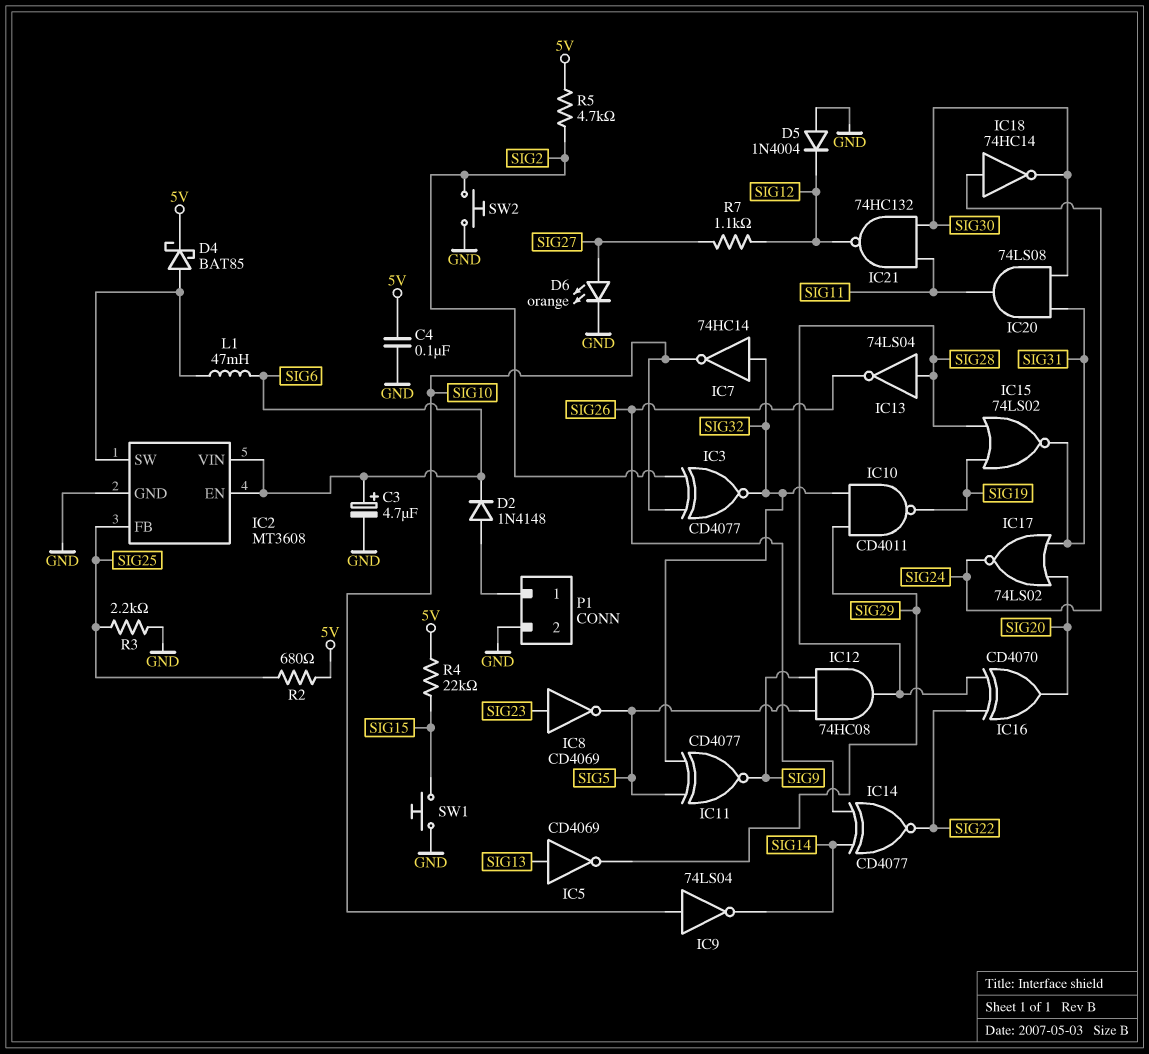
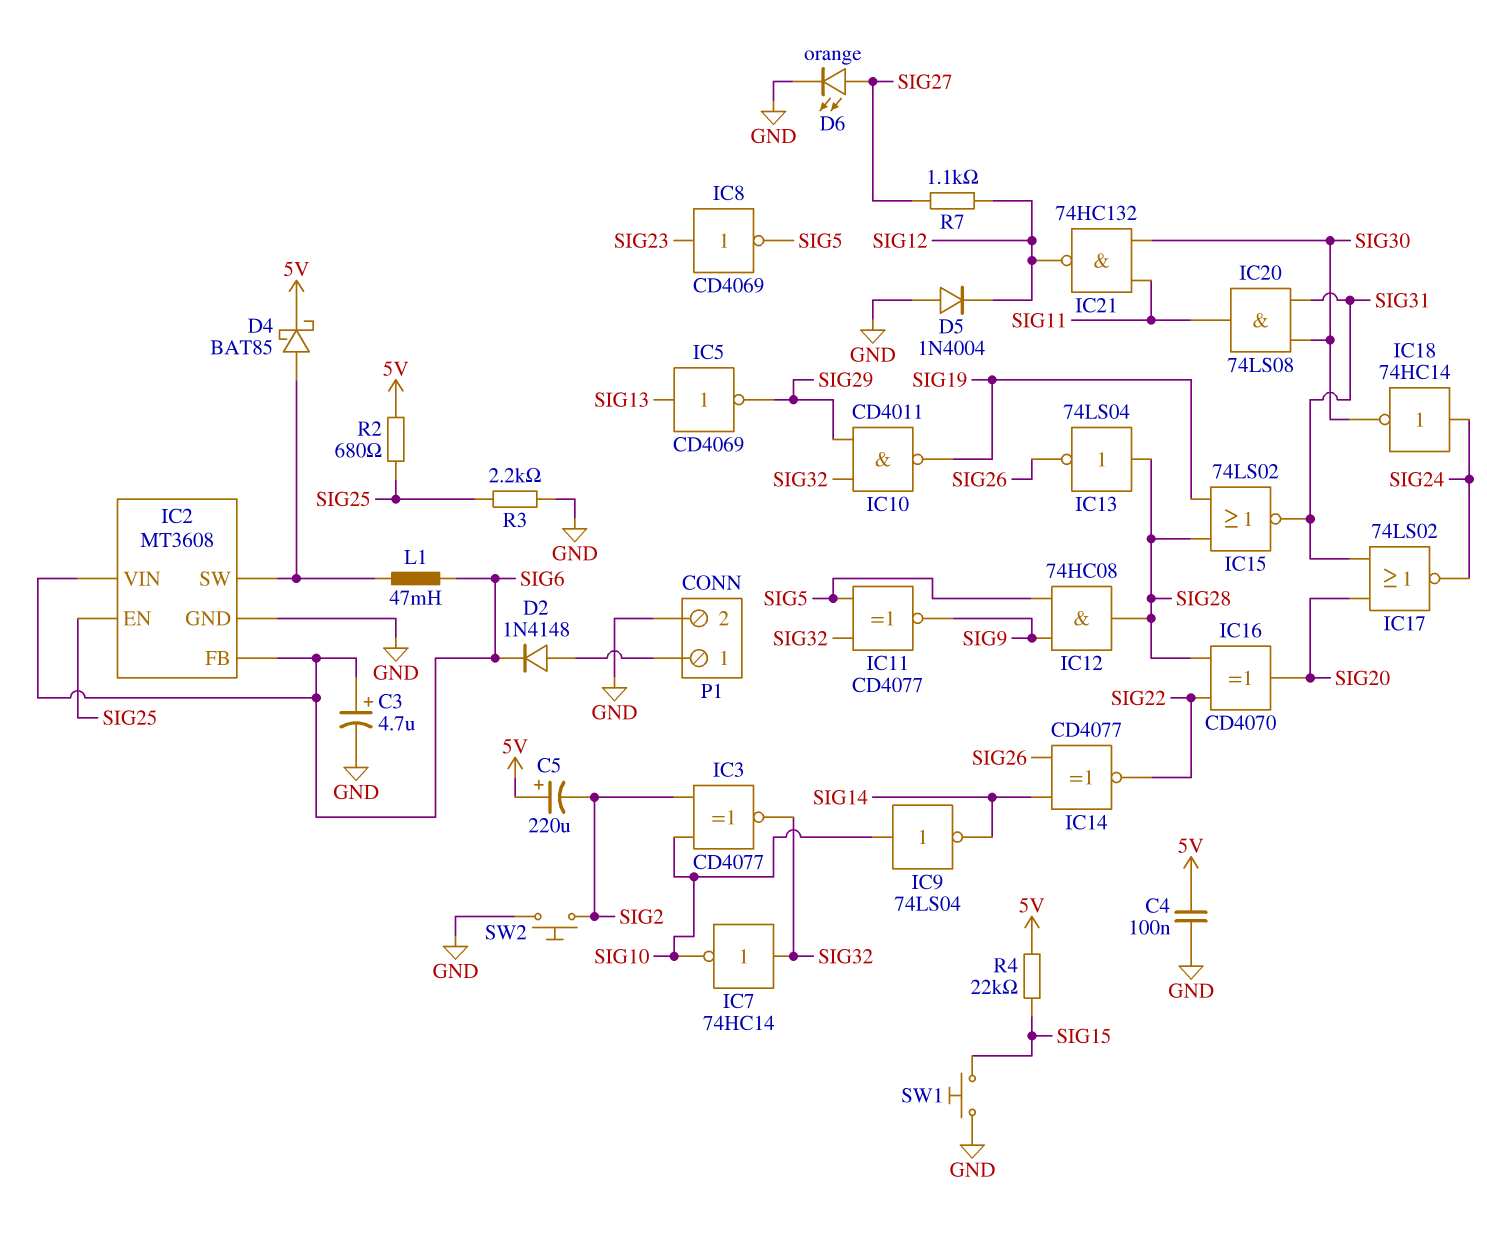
C5: none -> 220uF (plus 5V, minus SIG2)
IC2 pin EN: SIG6 -> SIG25
IC2 pin FB: SIG25 -> SIG6
R5: 4.7k (5V, SIG2) -> none

